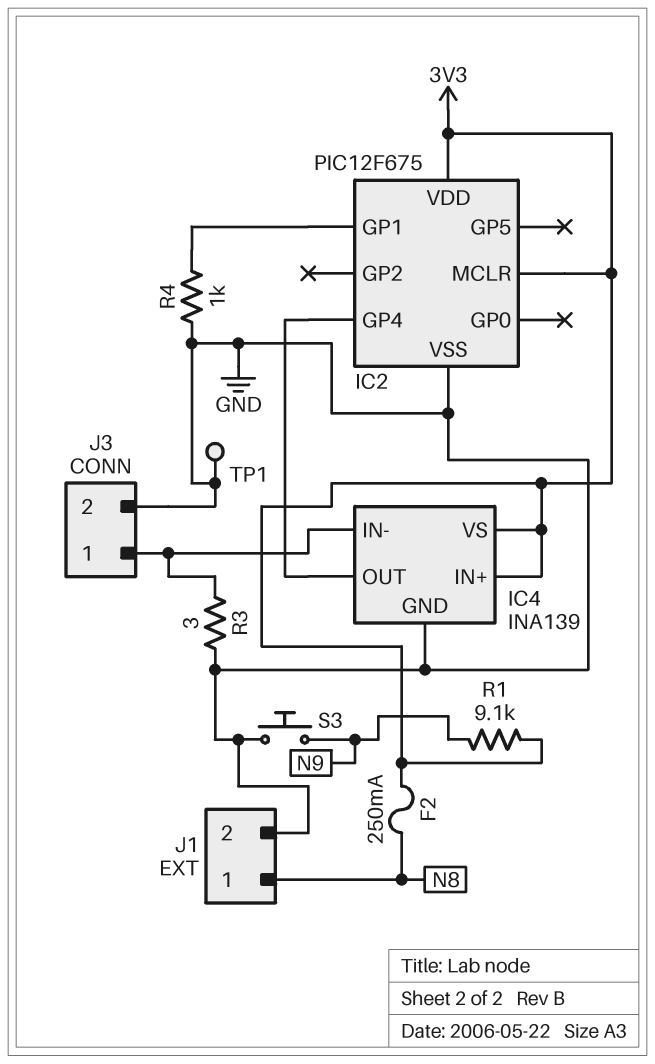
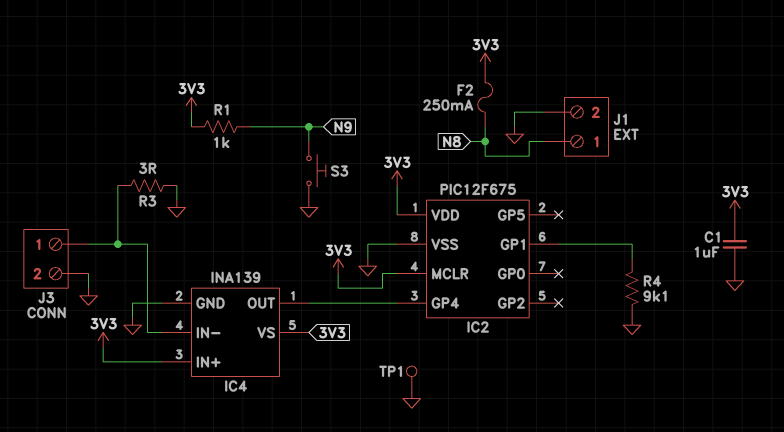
C1: none -> 1uF (3V3, GND)
R1: 9.1k (3V3, N9) -> 1k (3V3, N9)
R4: 1k (GND, IC2/GP1) -> 9.1k (GND, IC2/GP1)

